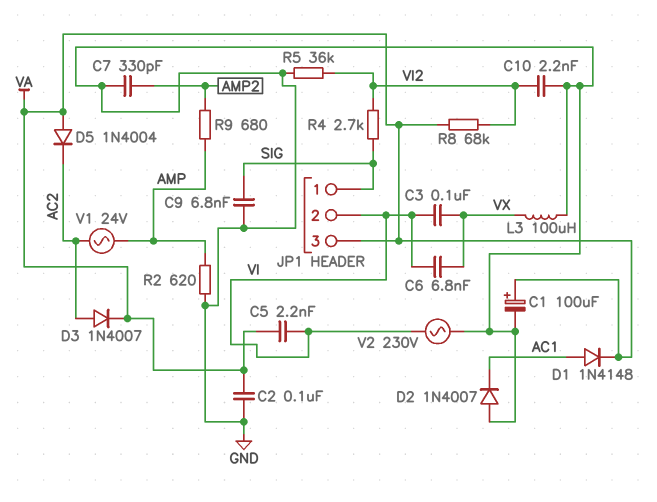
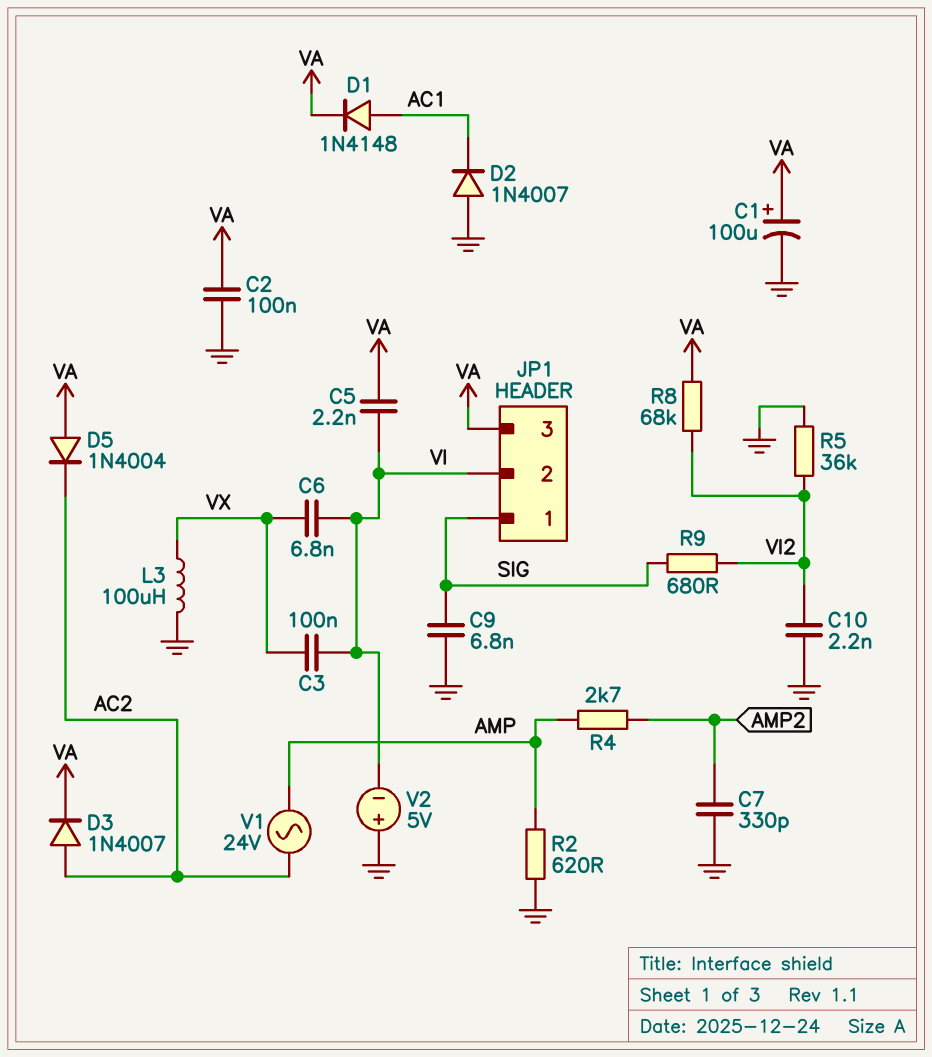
R4: 2.7k (SIG, VI2) -> 2.7k (AMP, AMP2)
R9: 680 (AMP, AMP2) -> 680 (SIG, VI2)
V2: AC 230V (GND, VI) -> 5V (plus GND, minus VI)

